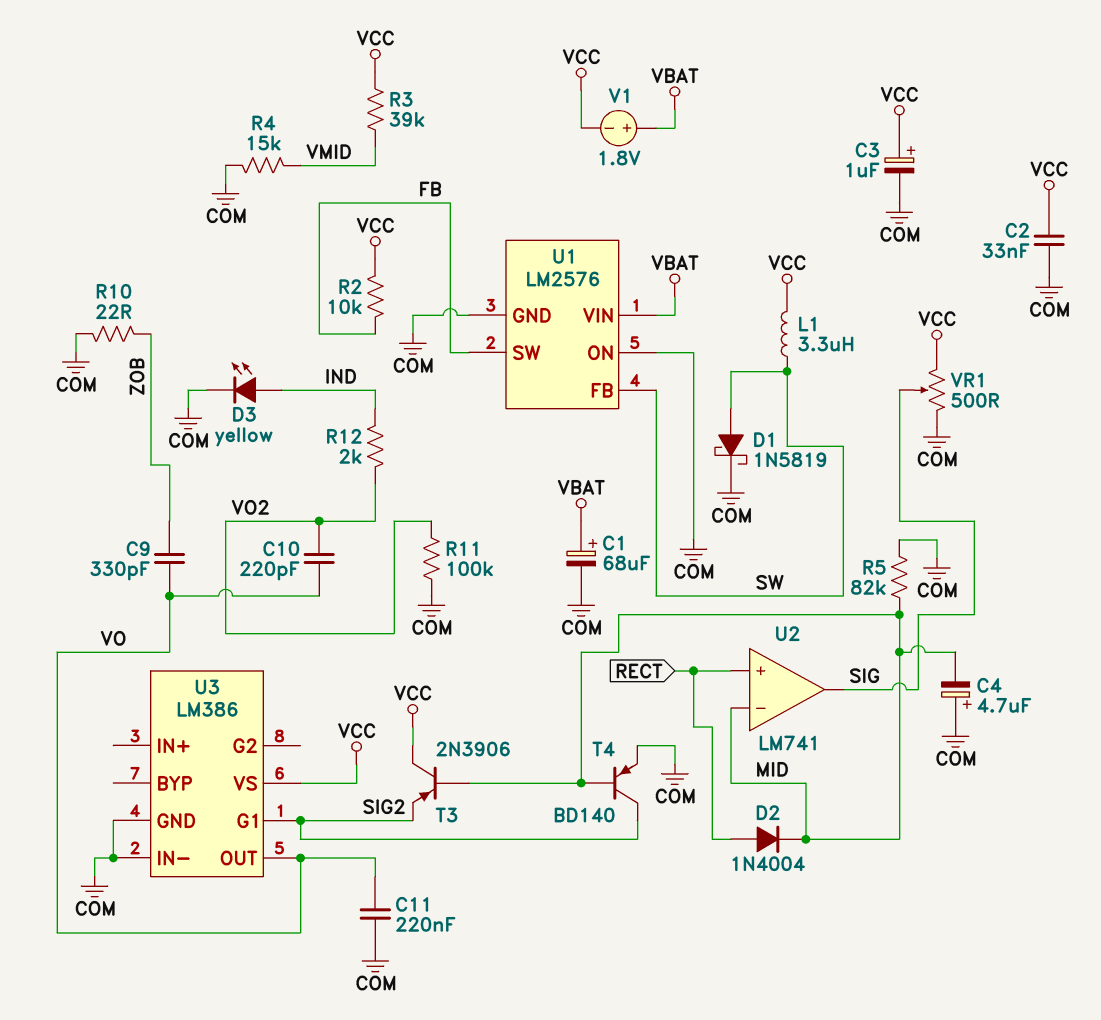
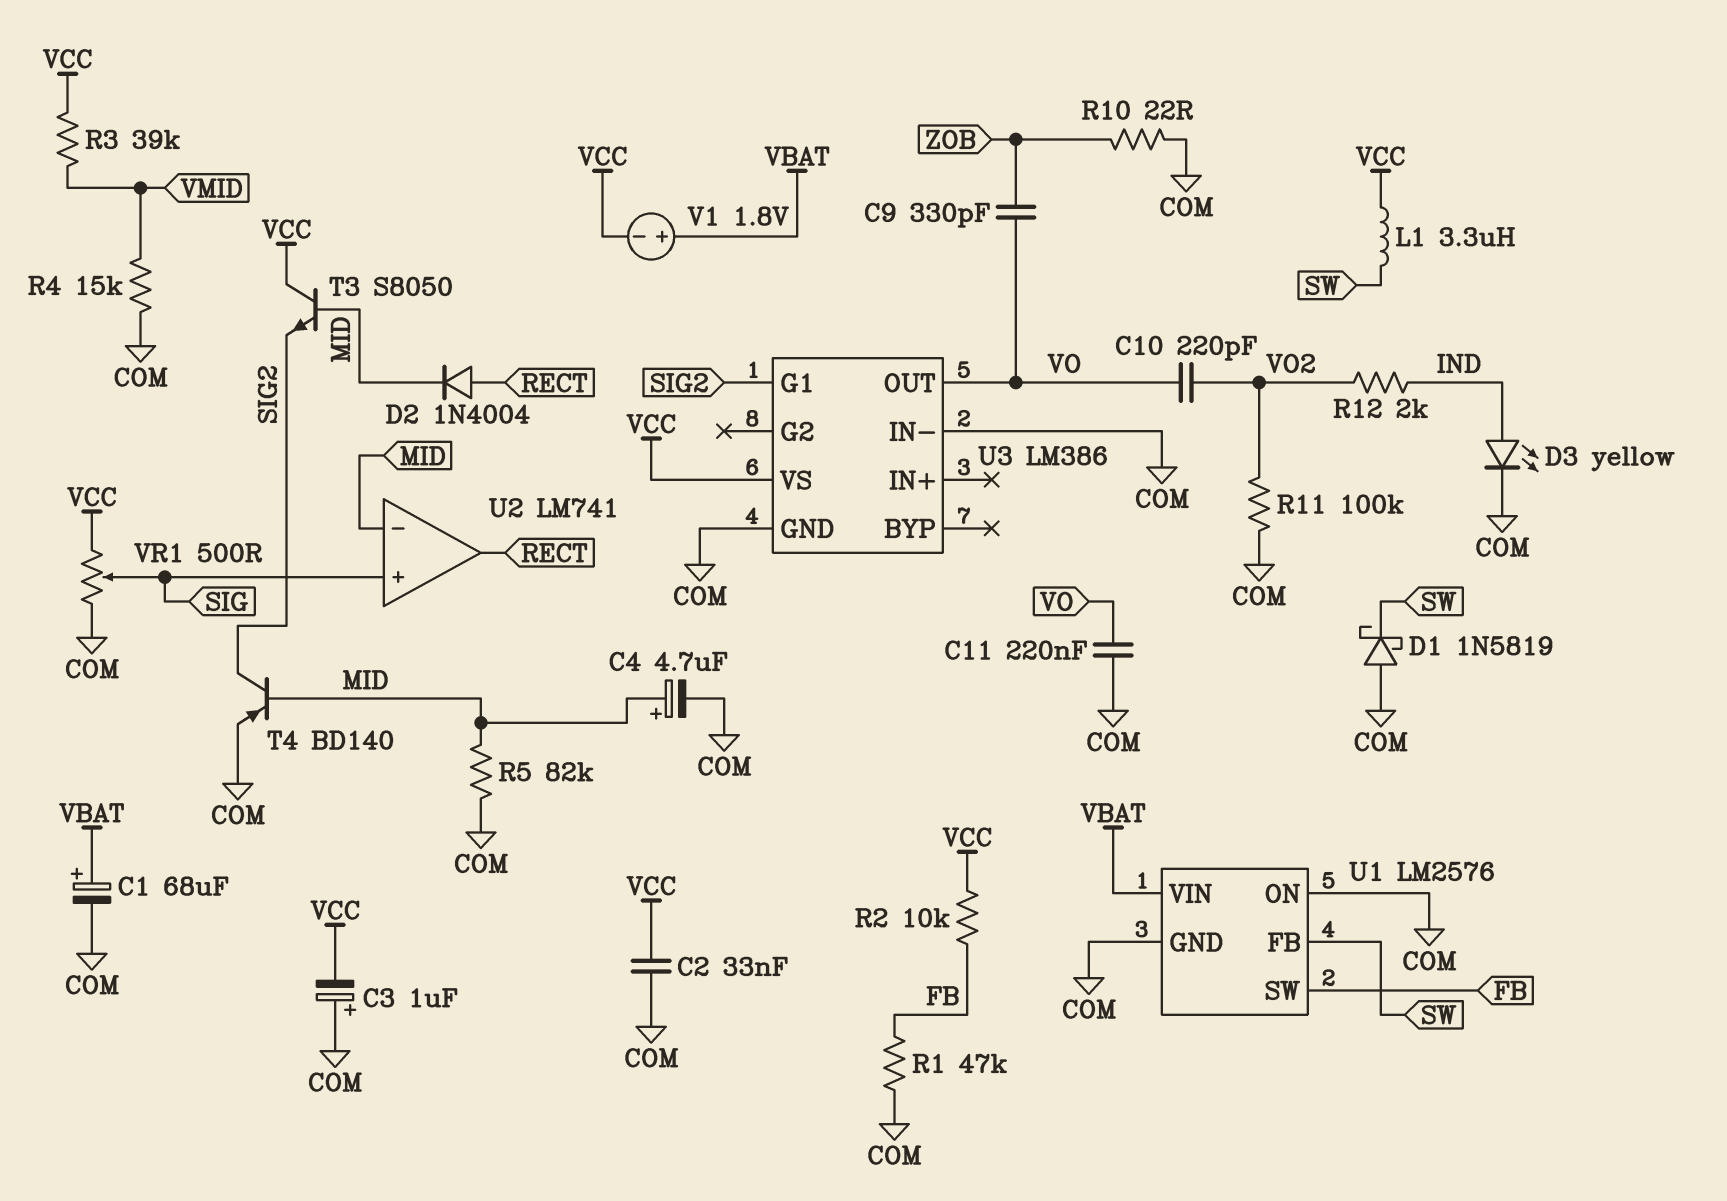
C3: 1uF (plus VCC, minus COM) -> 1uF (plus COM, minus VCC)
C4: 4.7uF (plus COM, minus MID) -> 4.7uF (plus MID, minus COM)
D1: schottky 1N5819 (A SW, K COM) -> schottky 1N5819 (A COM, K SW)
R1: none -> 47k (COM, FB)
T3: PNP 2N3906 (B MID, C VCC, E SIG2) -> NPN S8050 (B MID, C VCC, E SIG2)
U2 pin in+: RECT -> SIG
U2 pin out: SIG -> RECT

